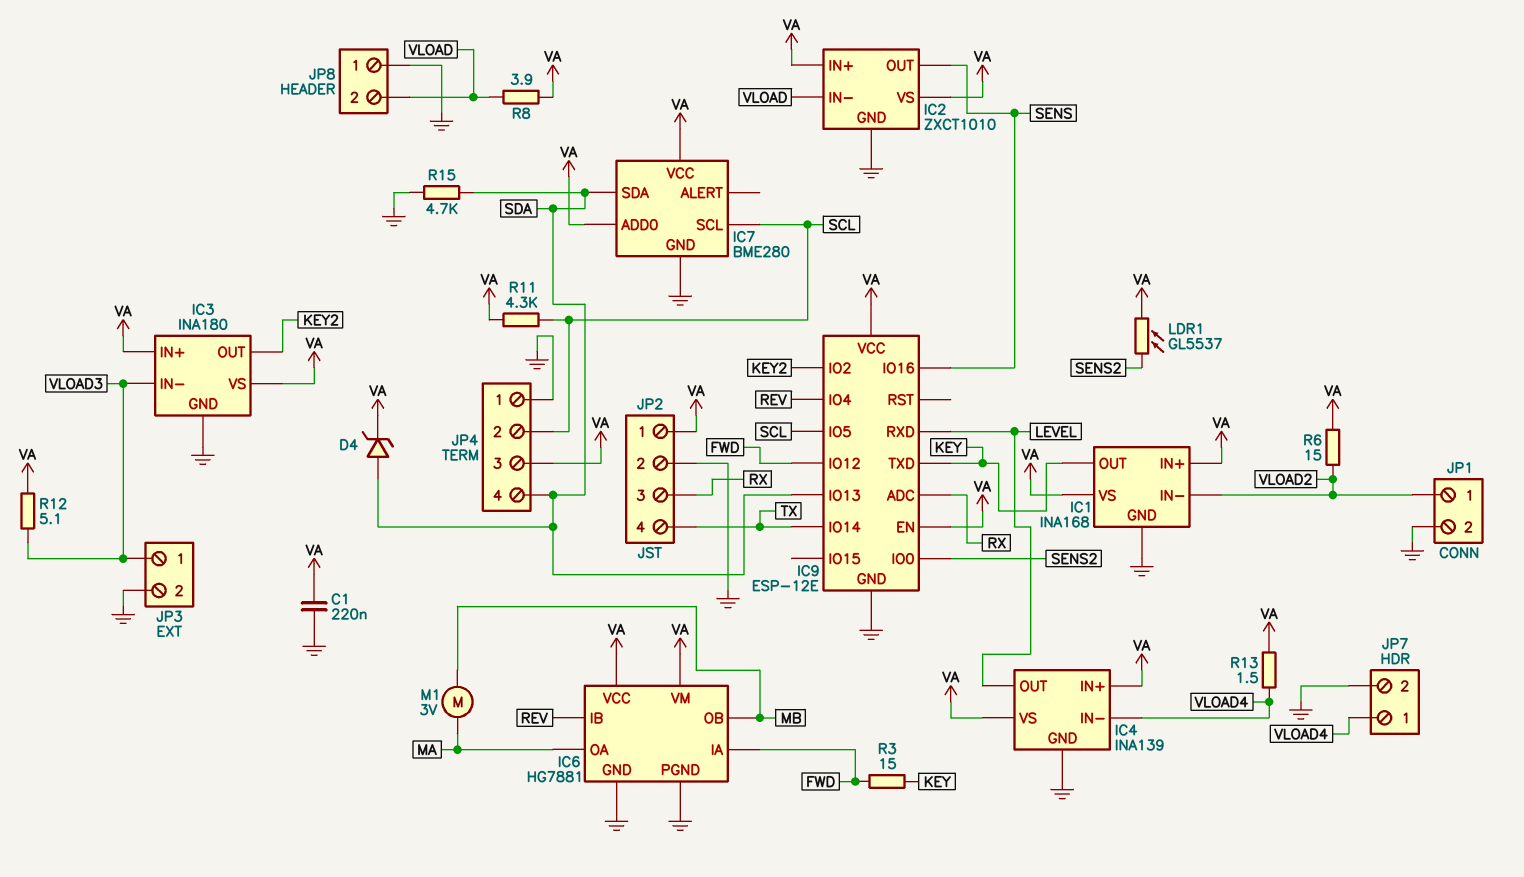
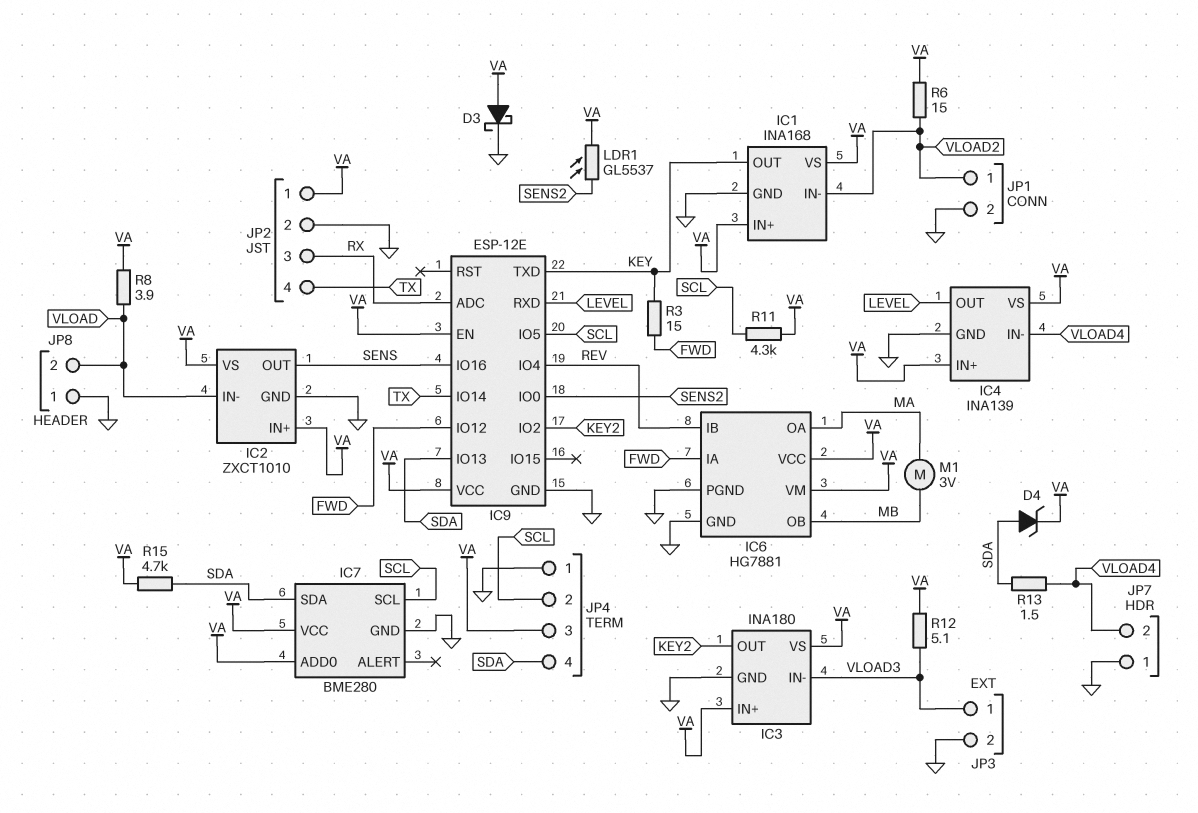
C1: 220nF (GND, VA) -> none
D3: none -> schottky (A VA, K GND)
JP7 pin 1: VLOAD4 -> GND
JP7 pin 2: GND -> VLOAD4
R13: 1.5 (VA, VLOAD4) -> 1.5 (SDA, VLOAD4)
R15: 4.7k (GND, SDA) -> 4.7k (SDA, VA)

